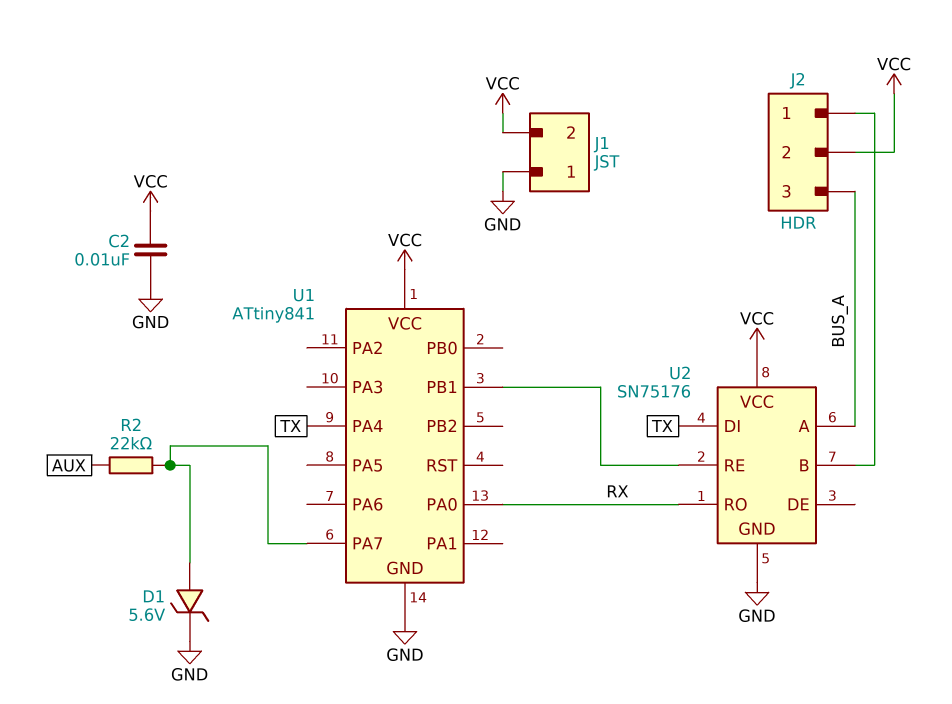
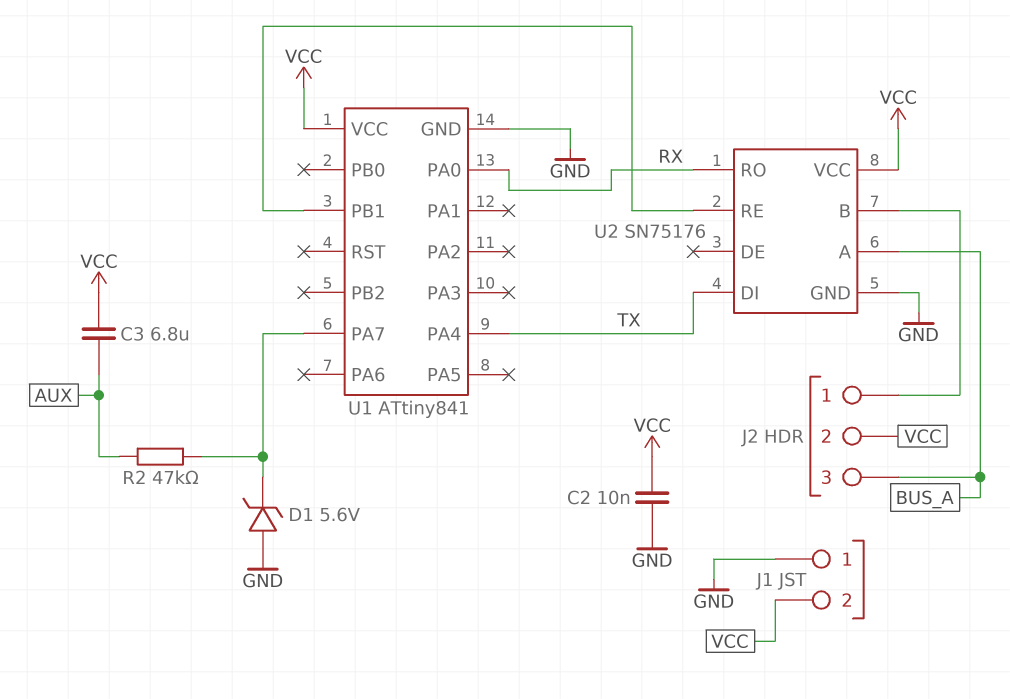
C3: none -> 6.8uF (AUX, VCC)
D1: zener 5.6V (A U1/PA7, K GND) -> zener 5.6V (A GND, K U1/PA7)
R2: 22k (AUX, U1/PA7) -> 47k (AUX, U1/PA7)

